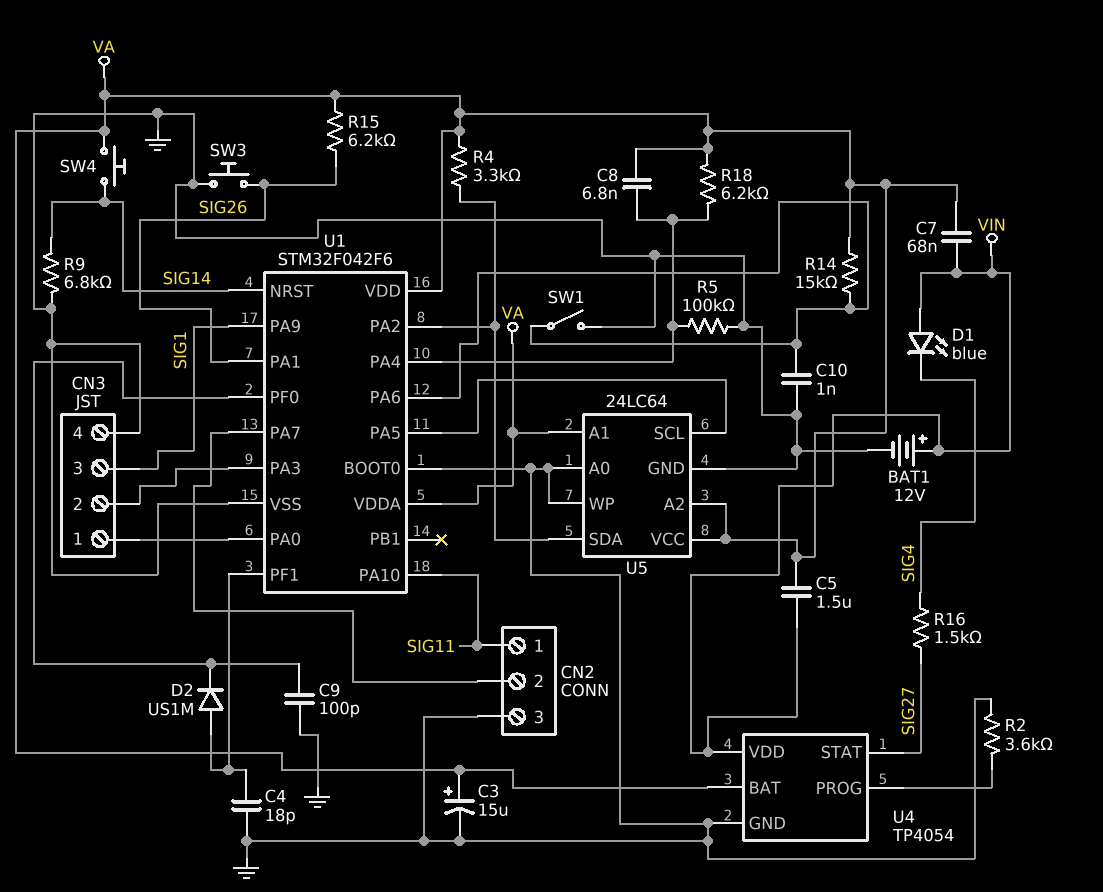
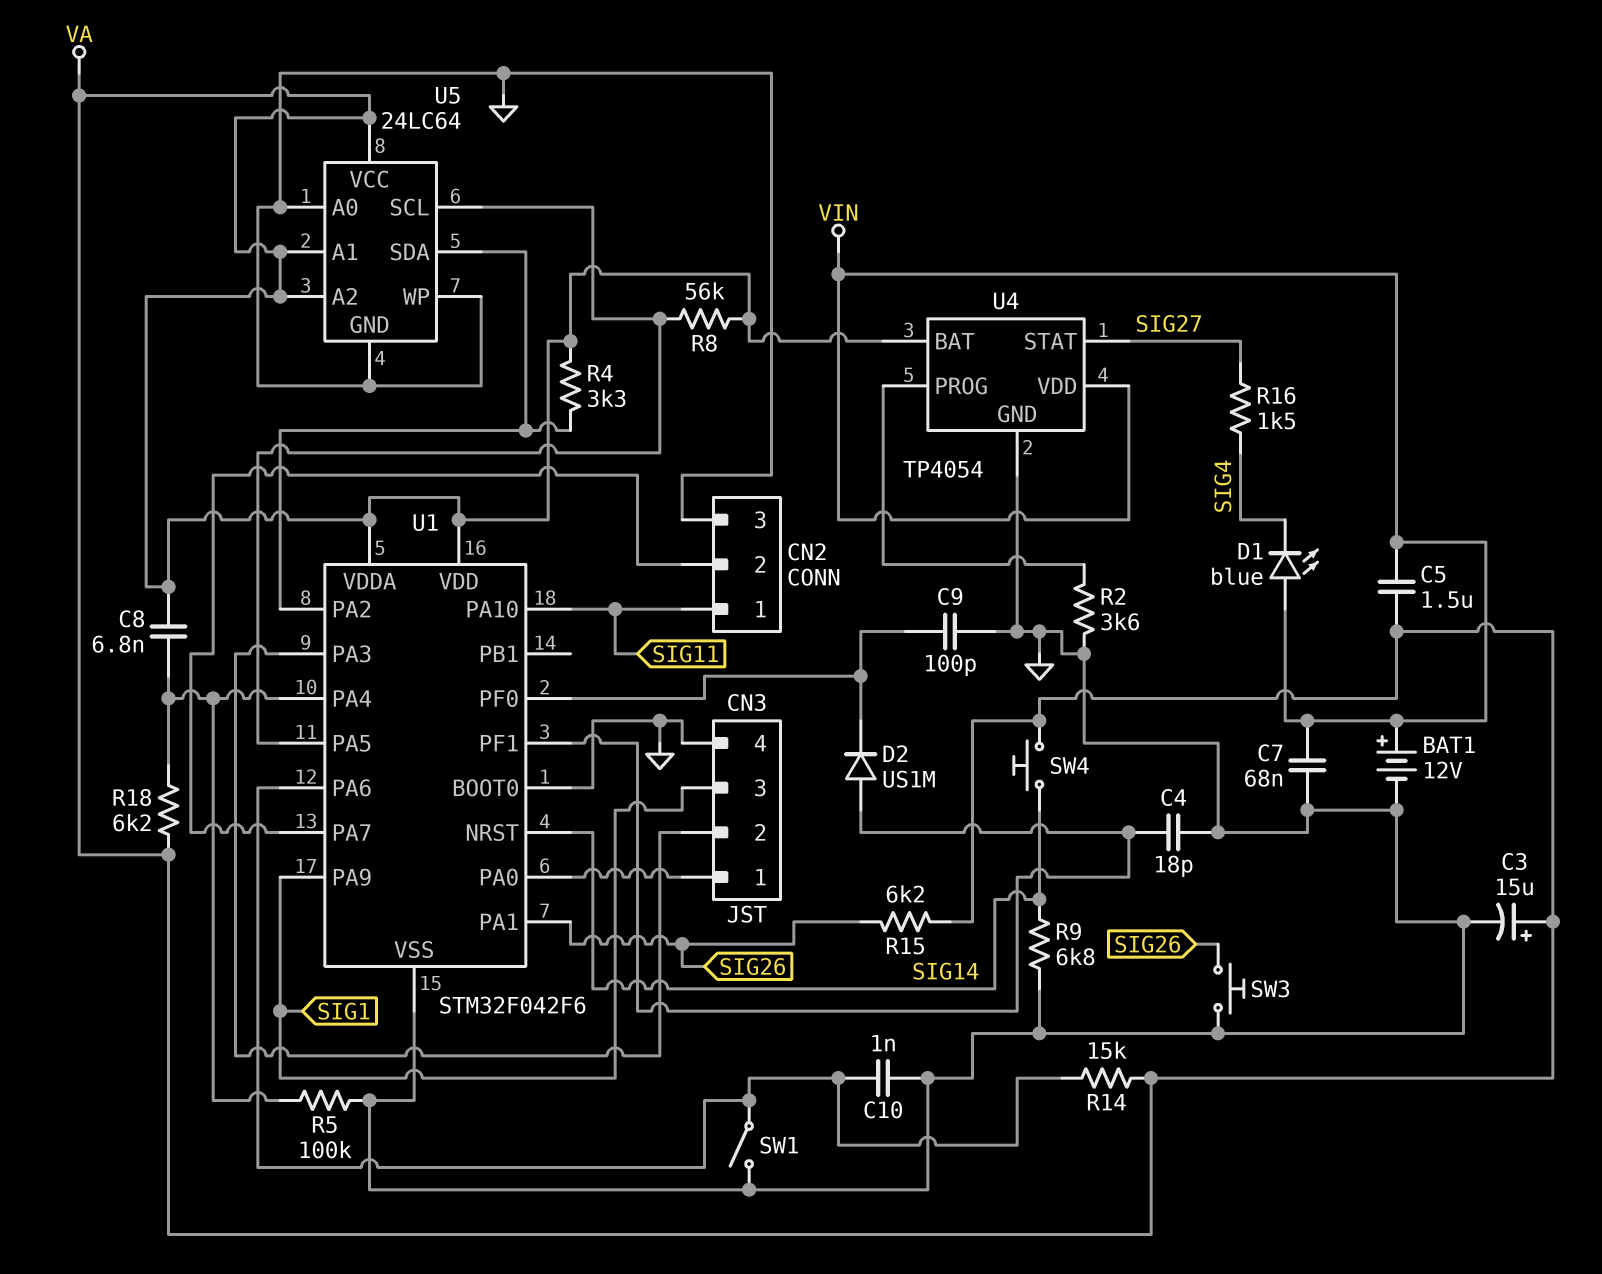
C7: 68nF (VA, VIN) -> 68nF (GND, VIN)
R8: none -> 56k (U1/PA5, VA)

